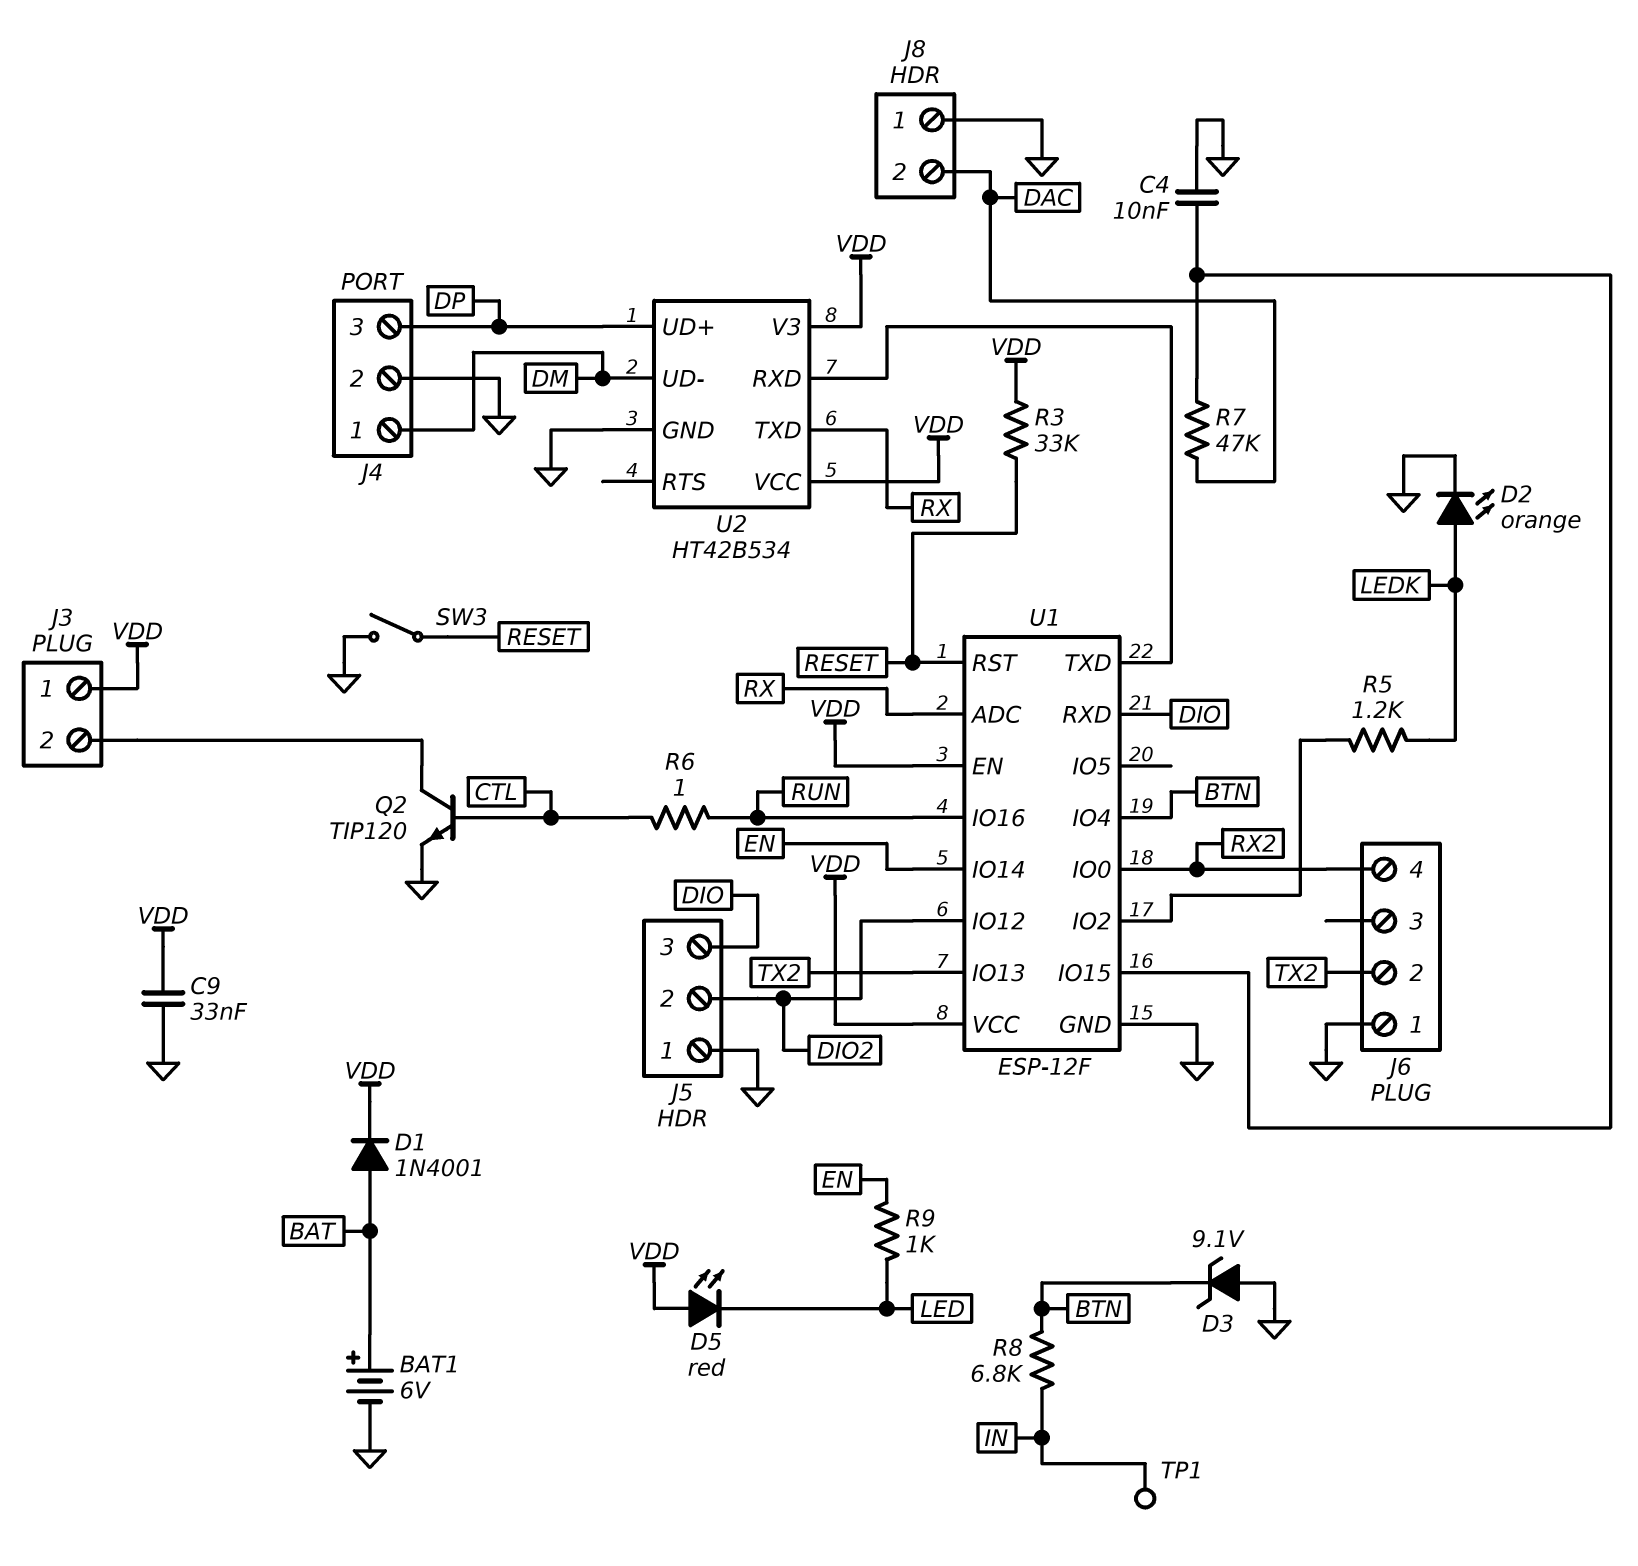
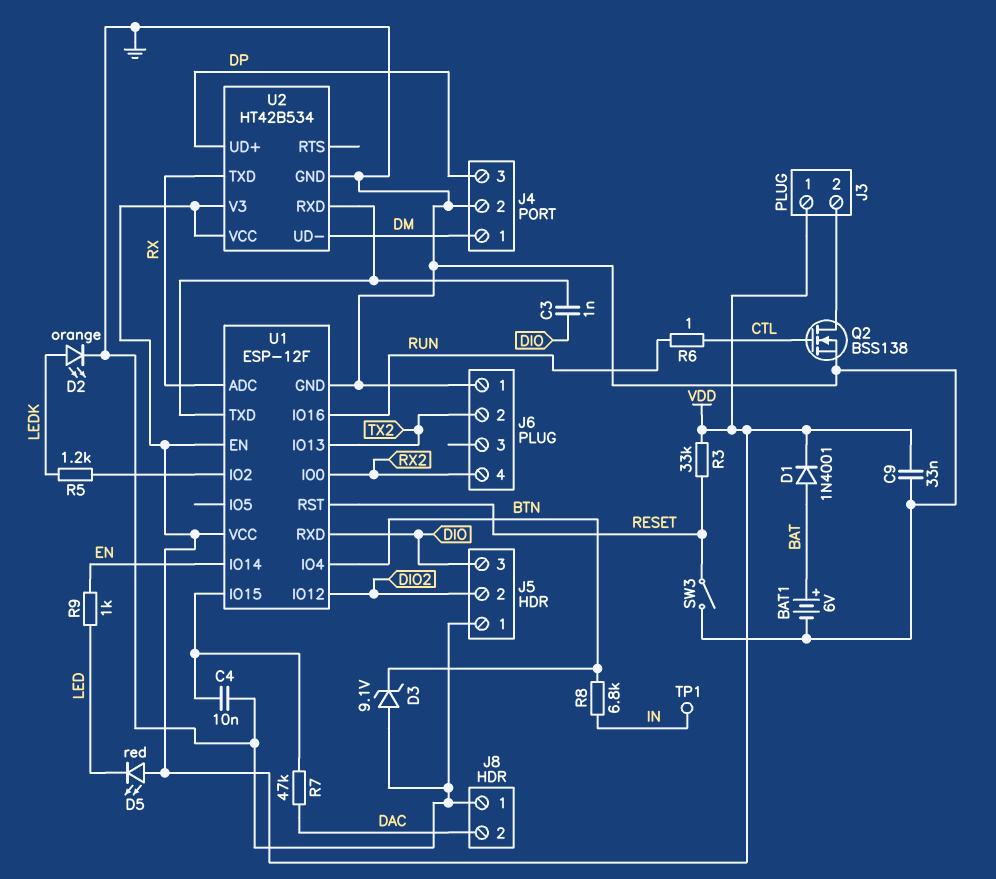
C3: none -> 1nF (DIO, U1/TXD)
Q2: NPN TIP120 (B CTL, C J3/2, E GND) -> NMOS BSS138 (G CTL, D J3/2, S GND)

